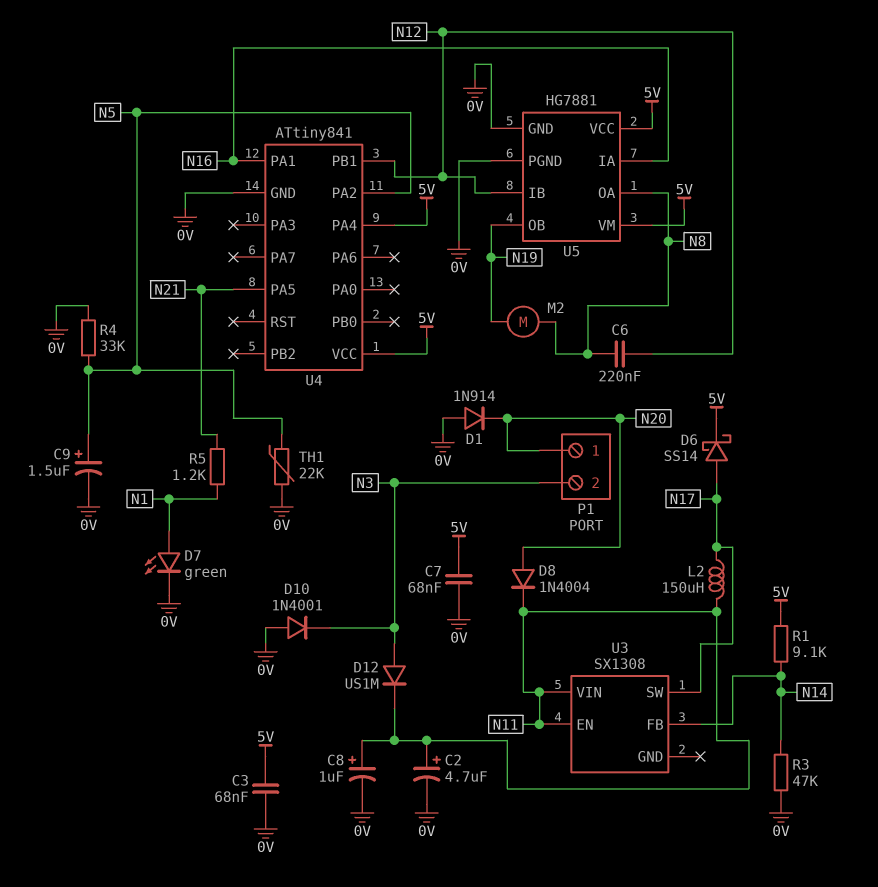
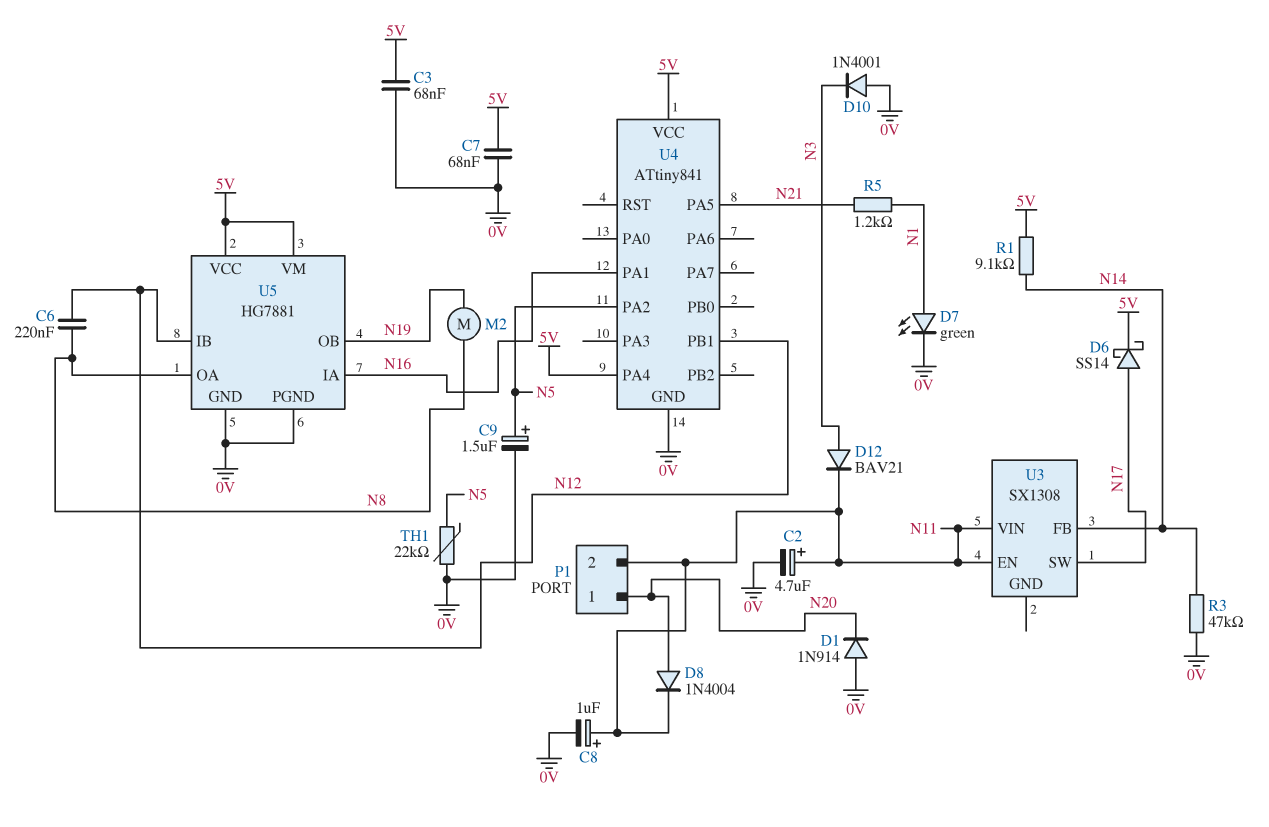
D12: diode US1M (A N3, K N11) -> diode BAV21 (A N3, K N11)
L2: 150uH (N11, N17) -> none
P1 pin 2: N3 -> N11
R4: 33k (0V, N5) -> none

